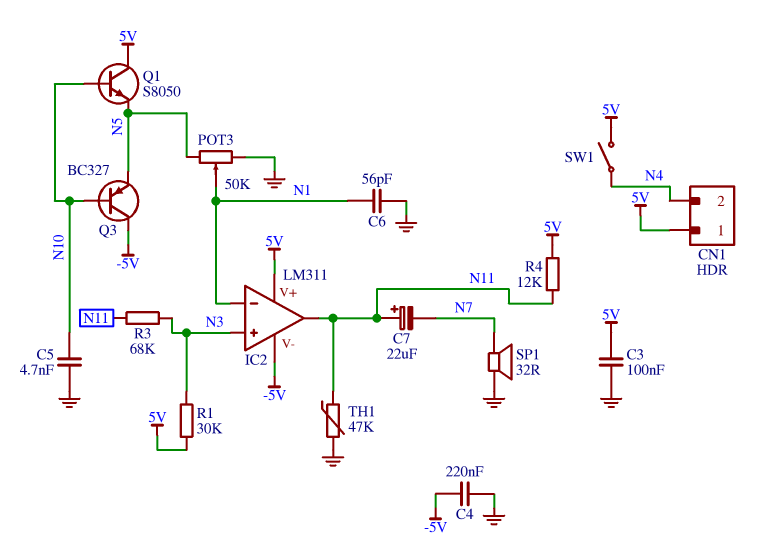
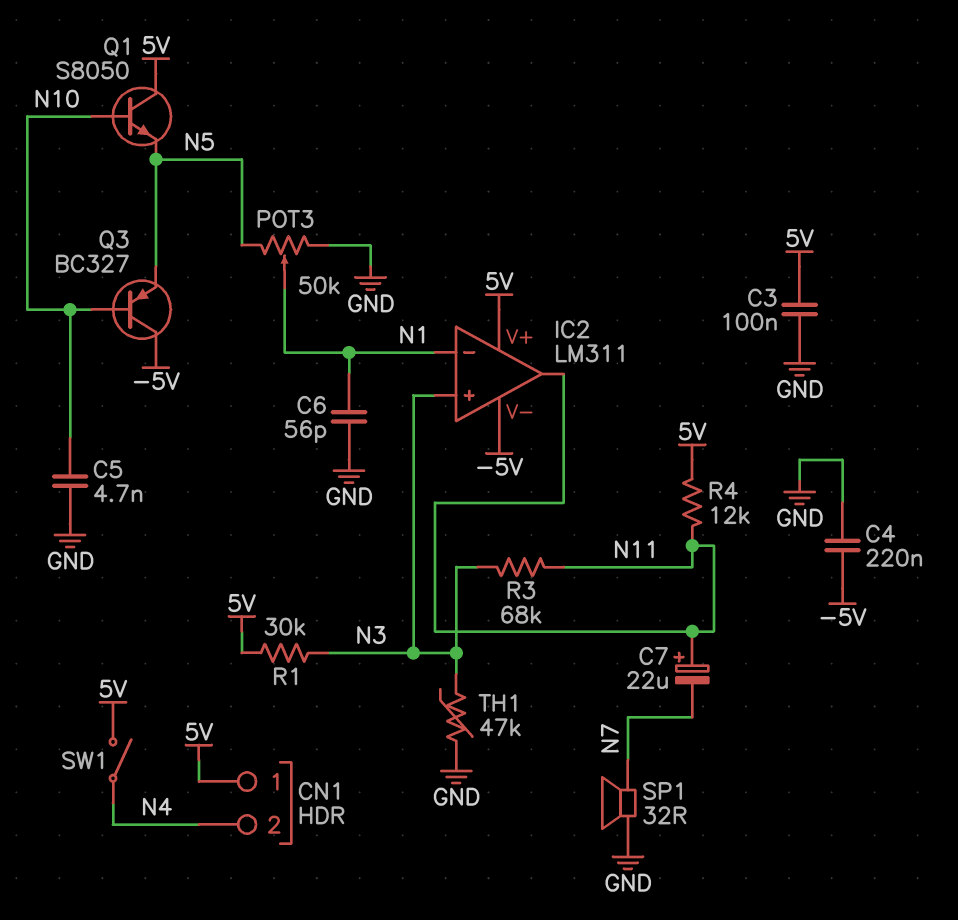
TH1: 47k (GND, N11) -> 47k (GND, N3)

